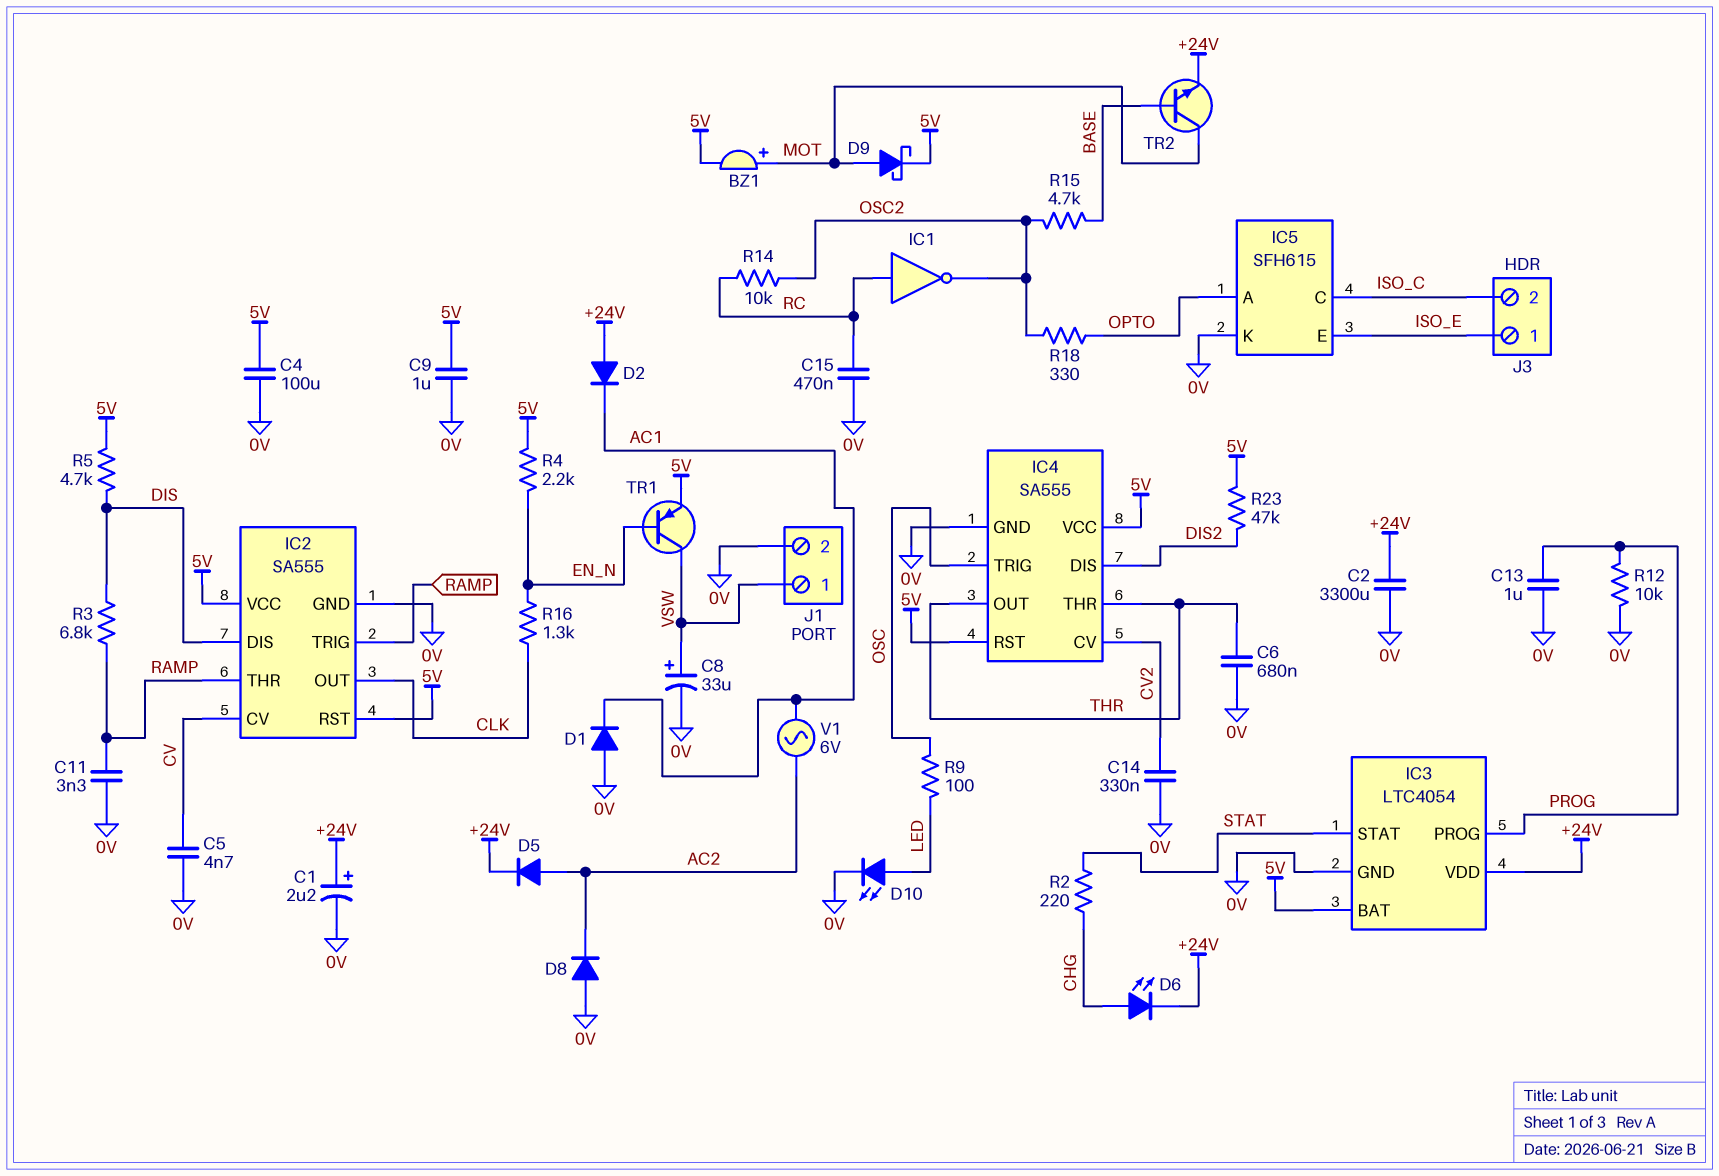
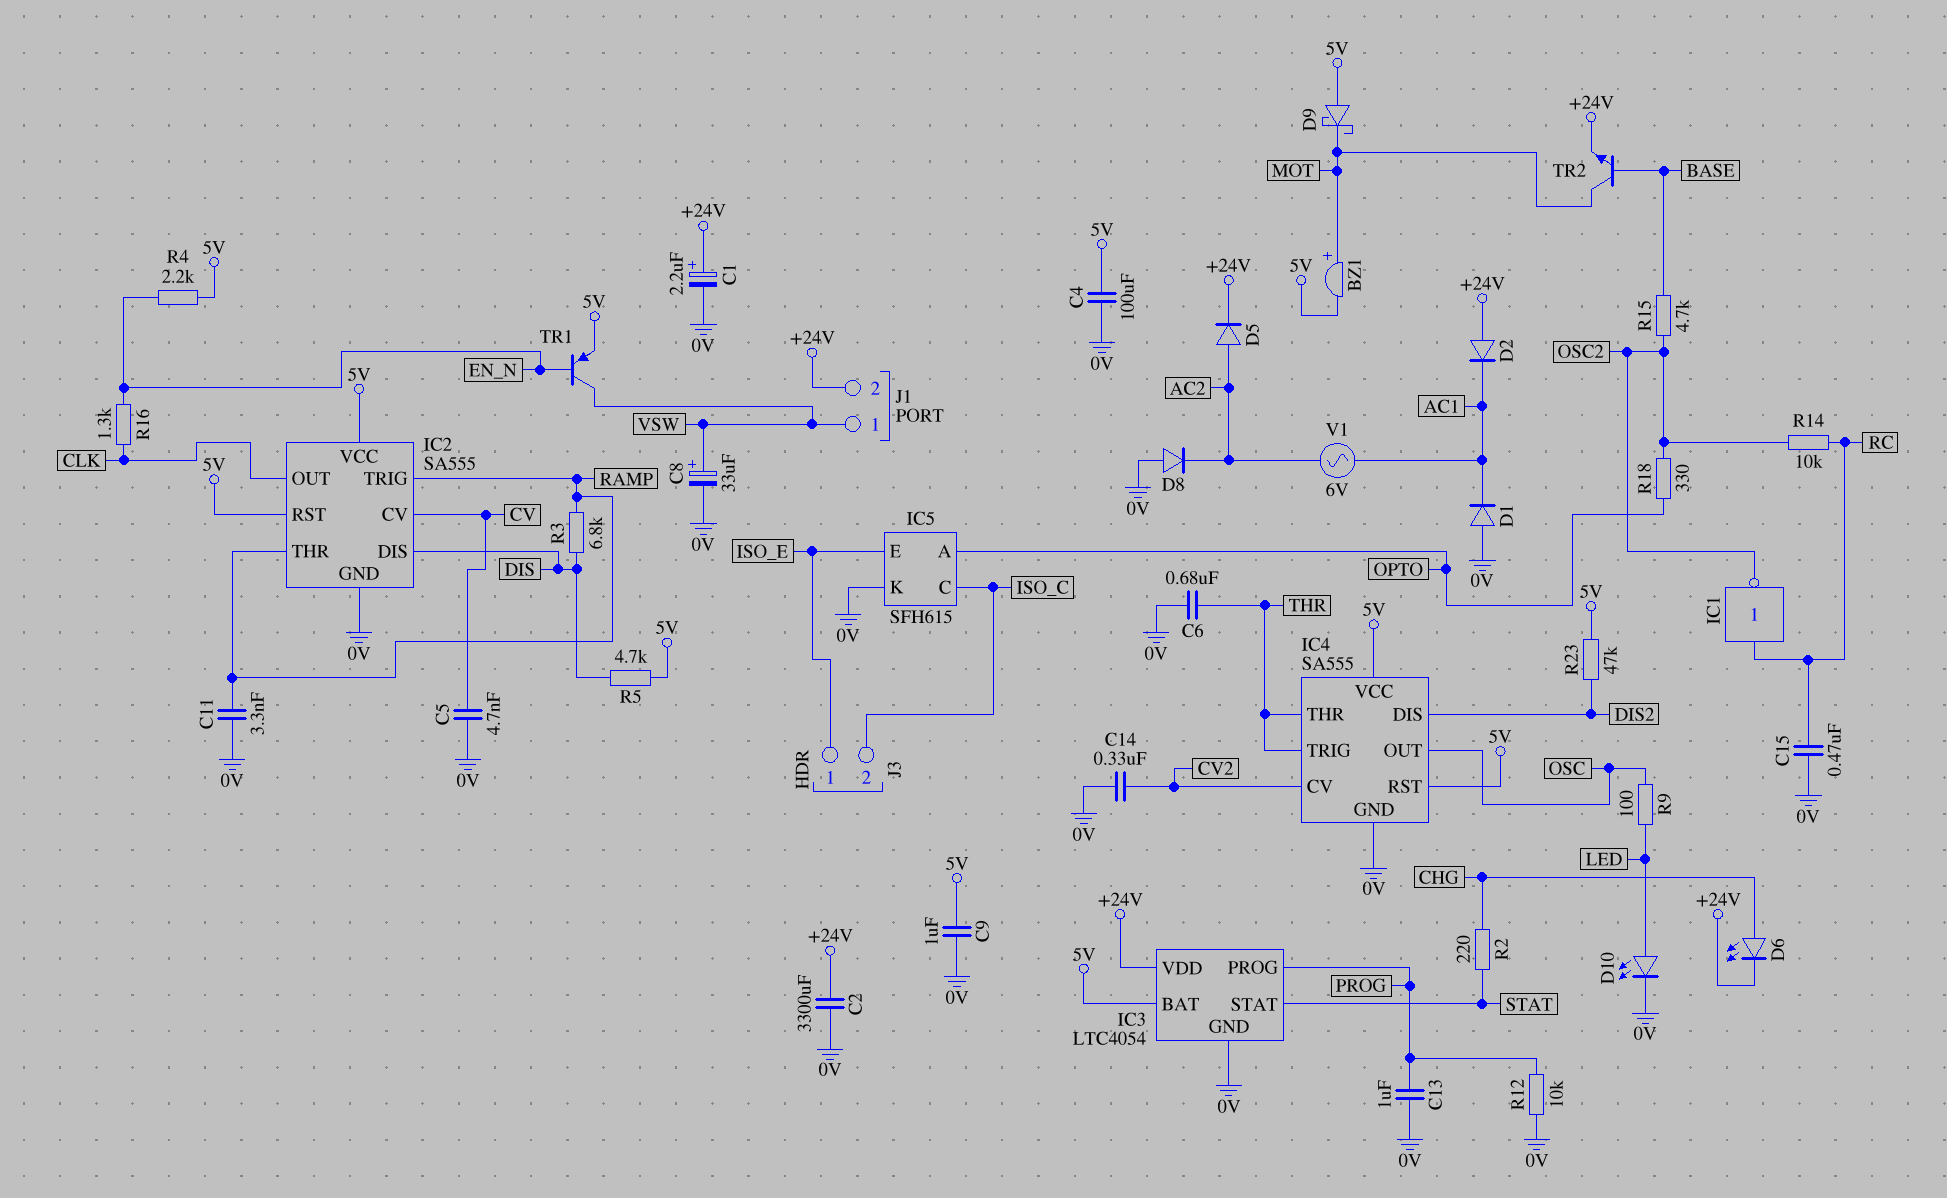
D9: schottky (A MOT, K 5V) -> schottky (A 5V, K MOT)
IC4 pin OUT: THR -> OSC
IC4 pin TRIG: OSC -> THR
J1 pin 2: 0V -> +24V

